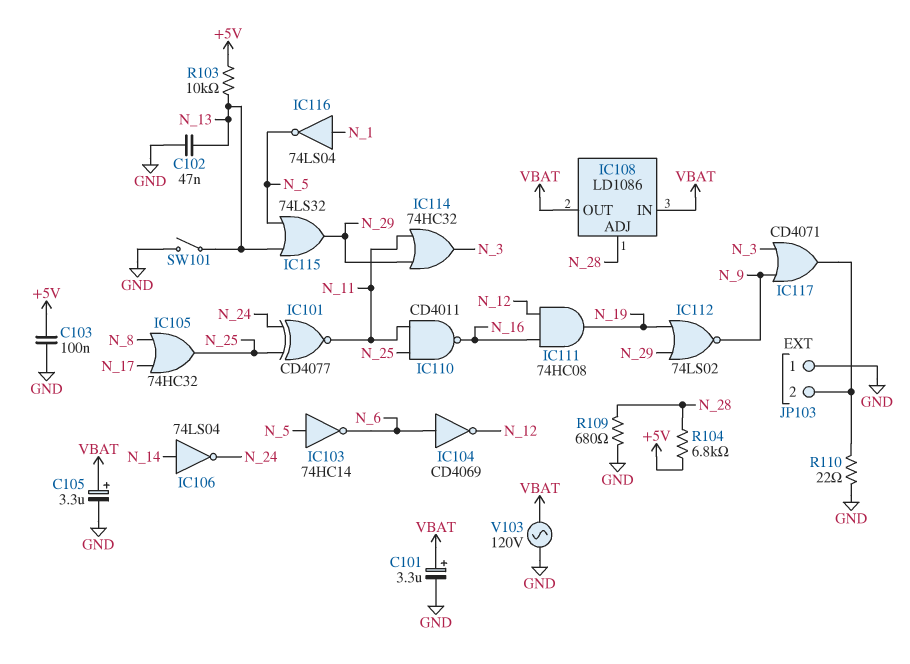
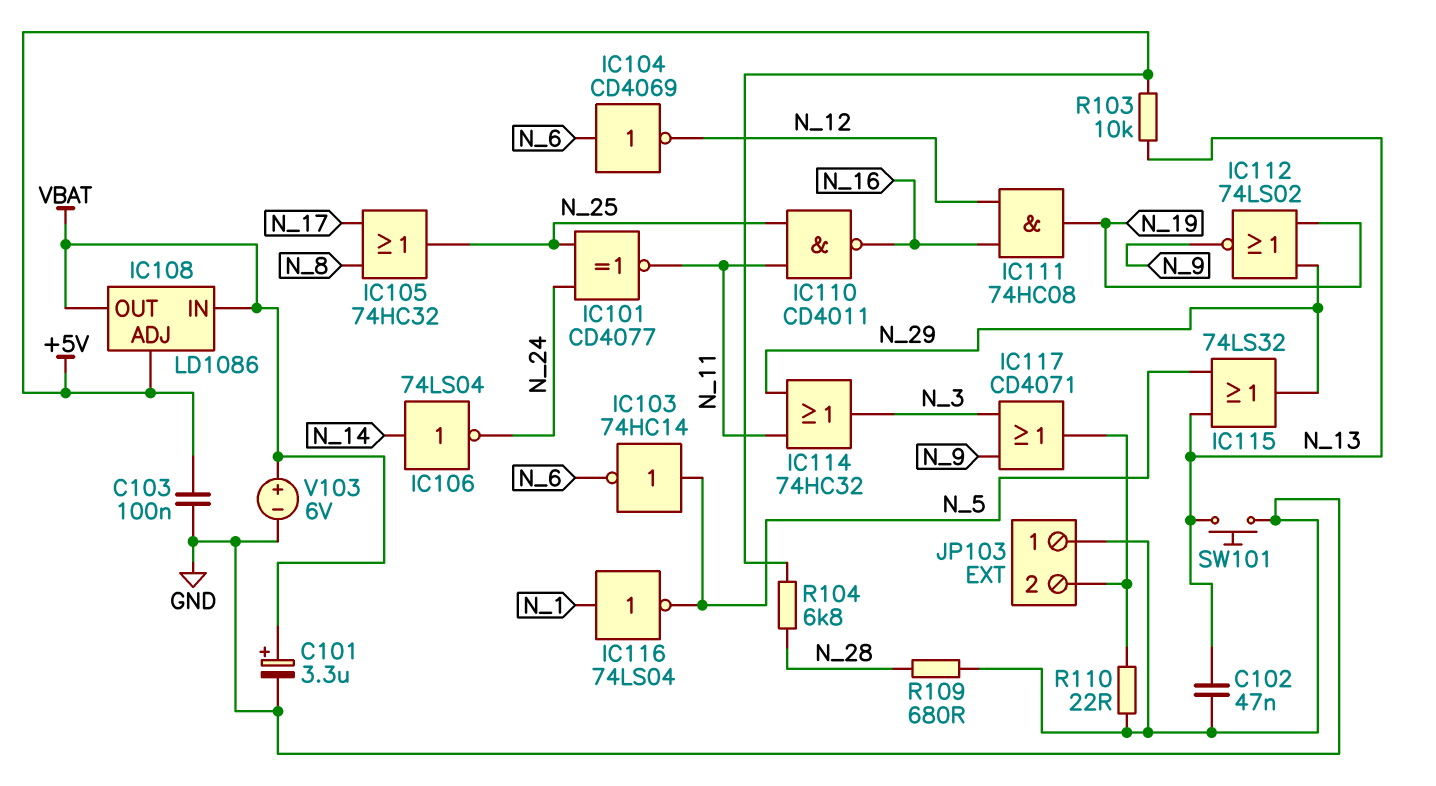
C105: 3.3uF (plus VBAT, minus GND) -> none
IC108 pin ADJ: N_28 -> +5V
SW101: switch (GND, N_13) -> button (GND, N_13)
V103: AC 120V (GND, VBAT) -> 6V (plus VBAT, minus GND)

